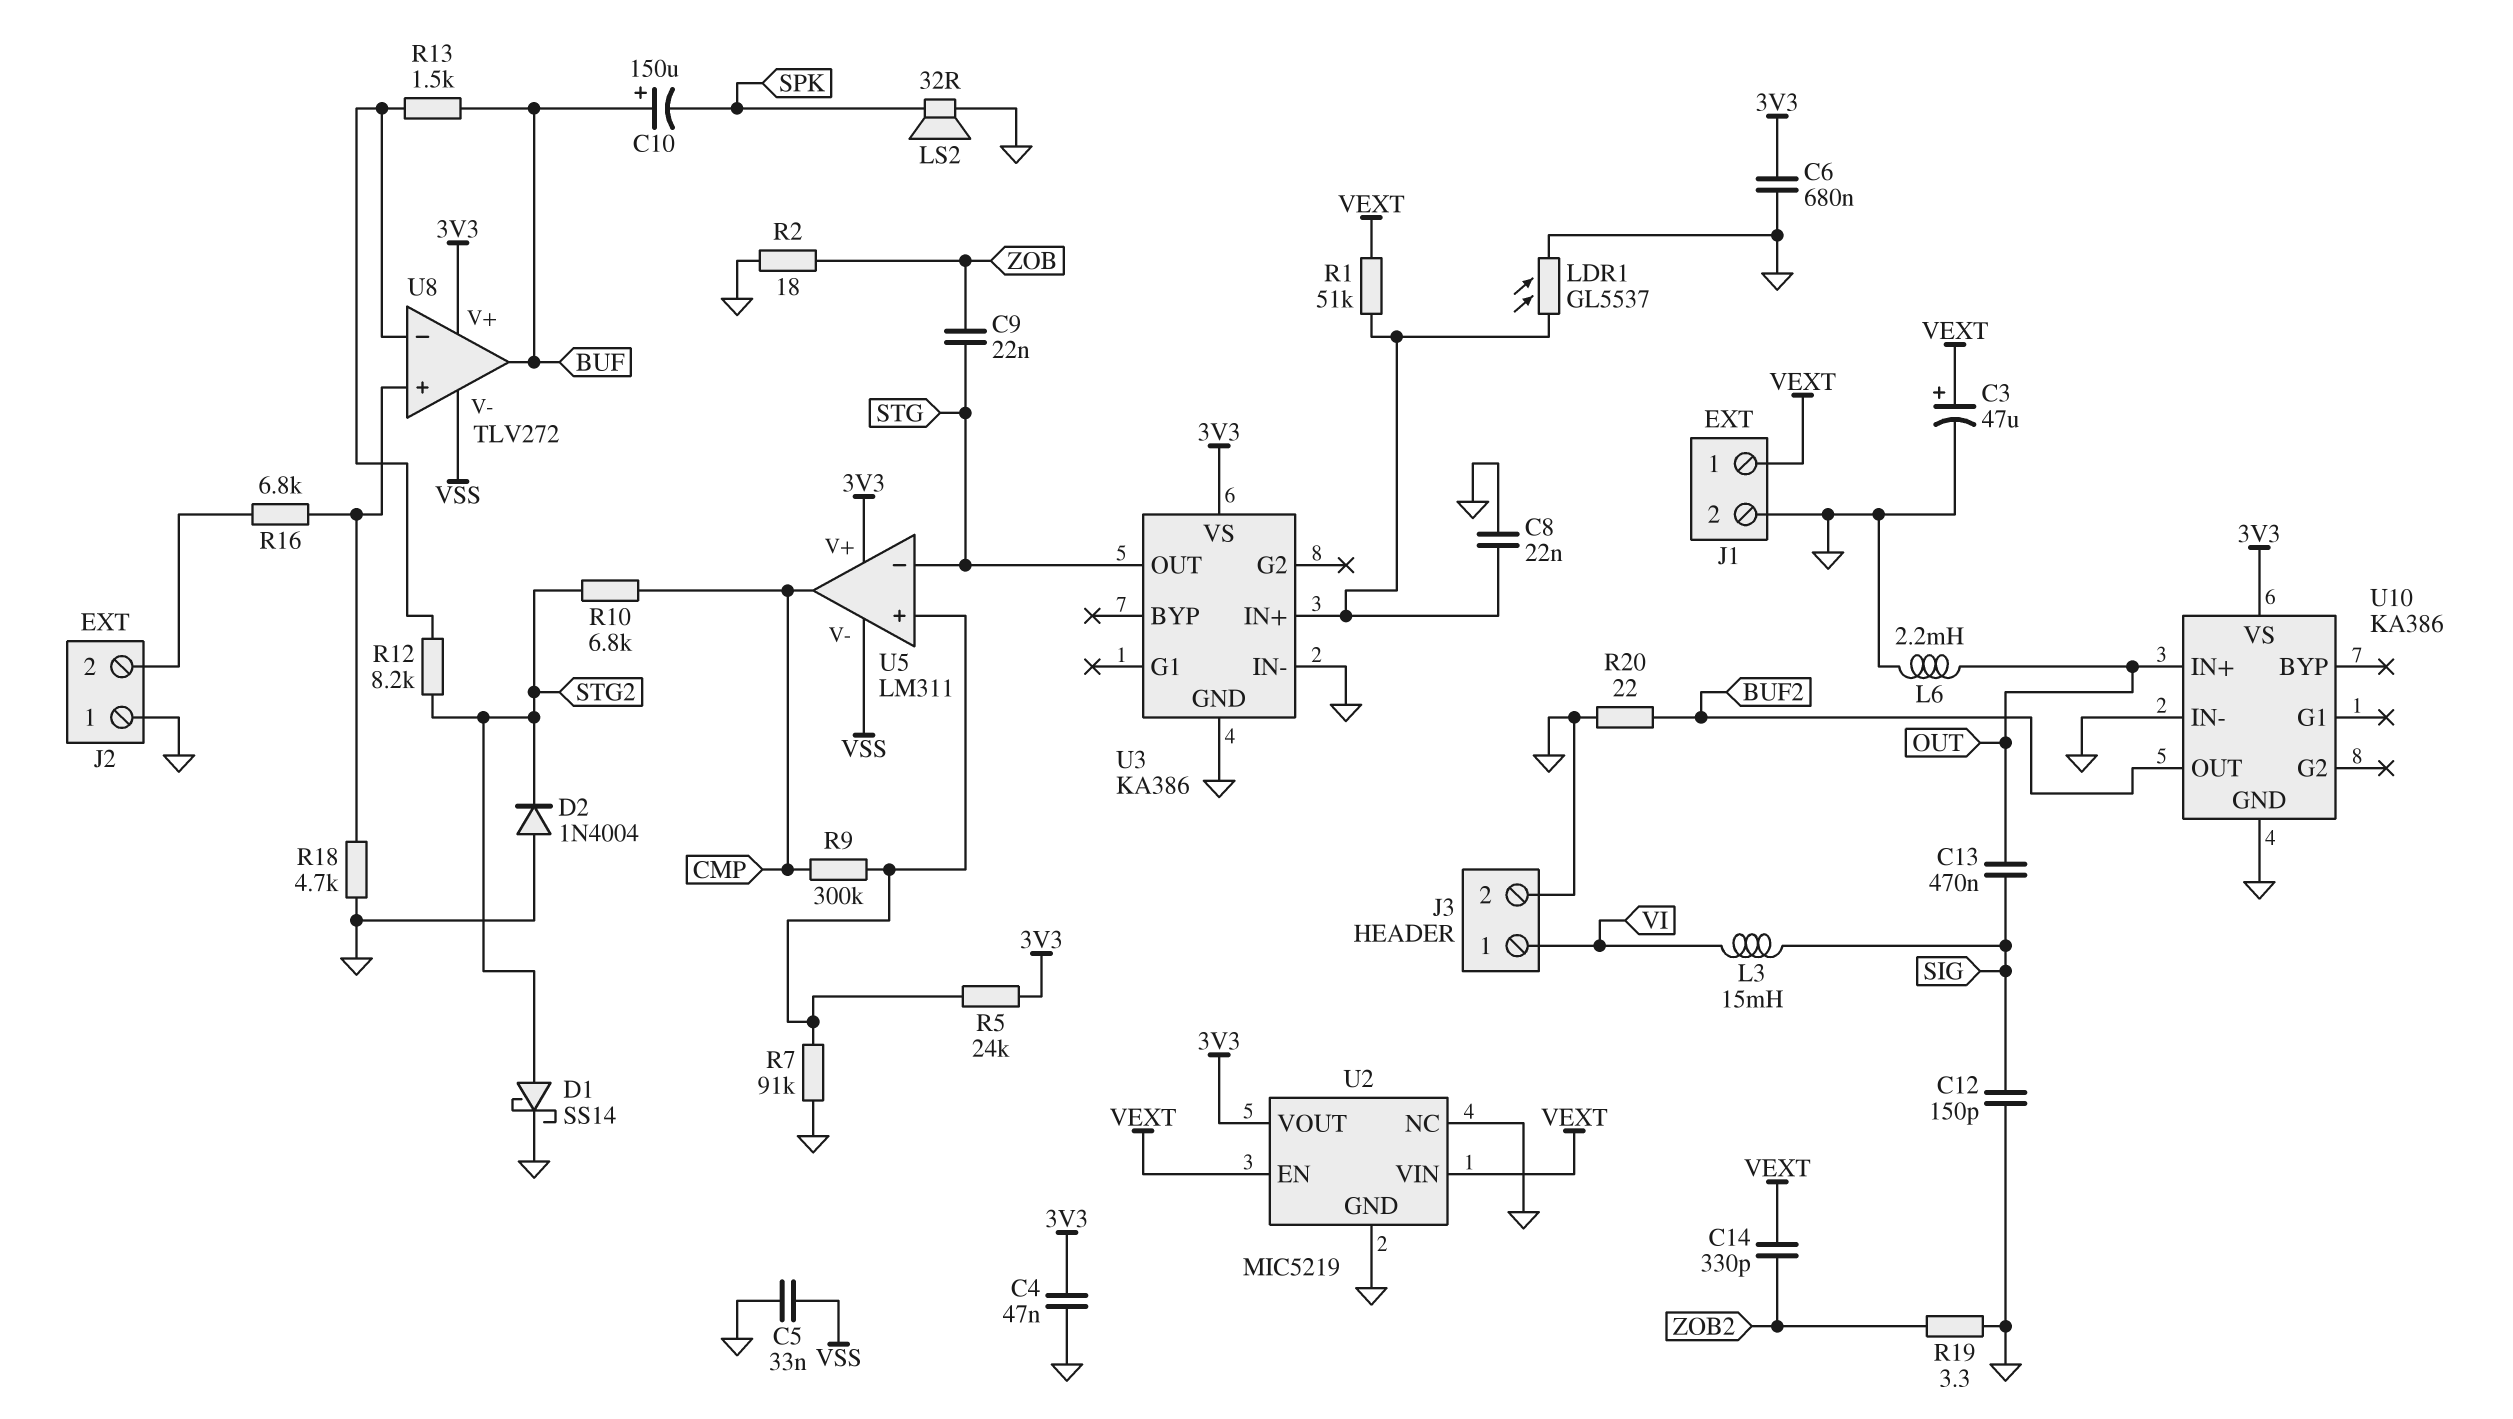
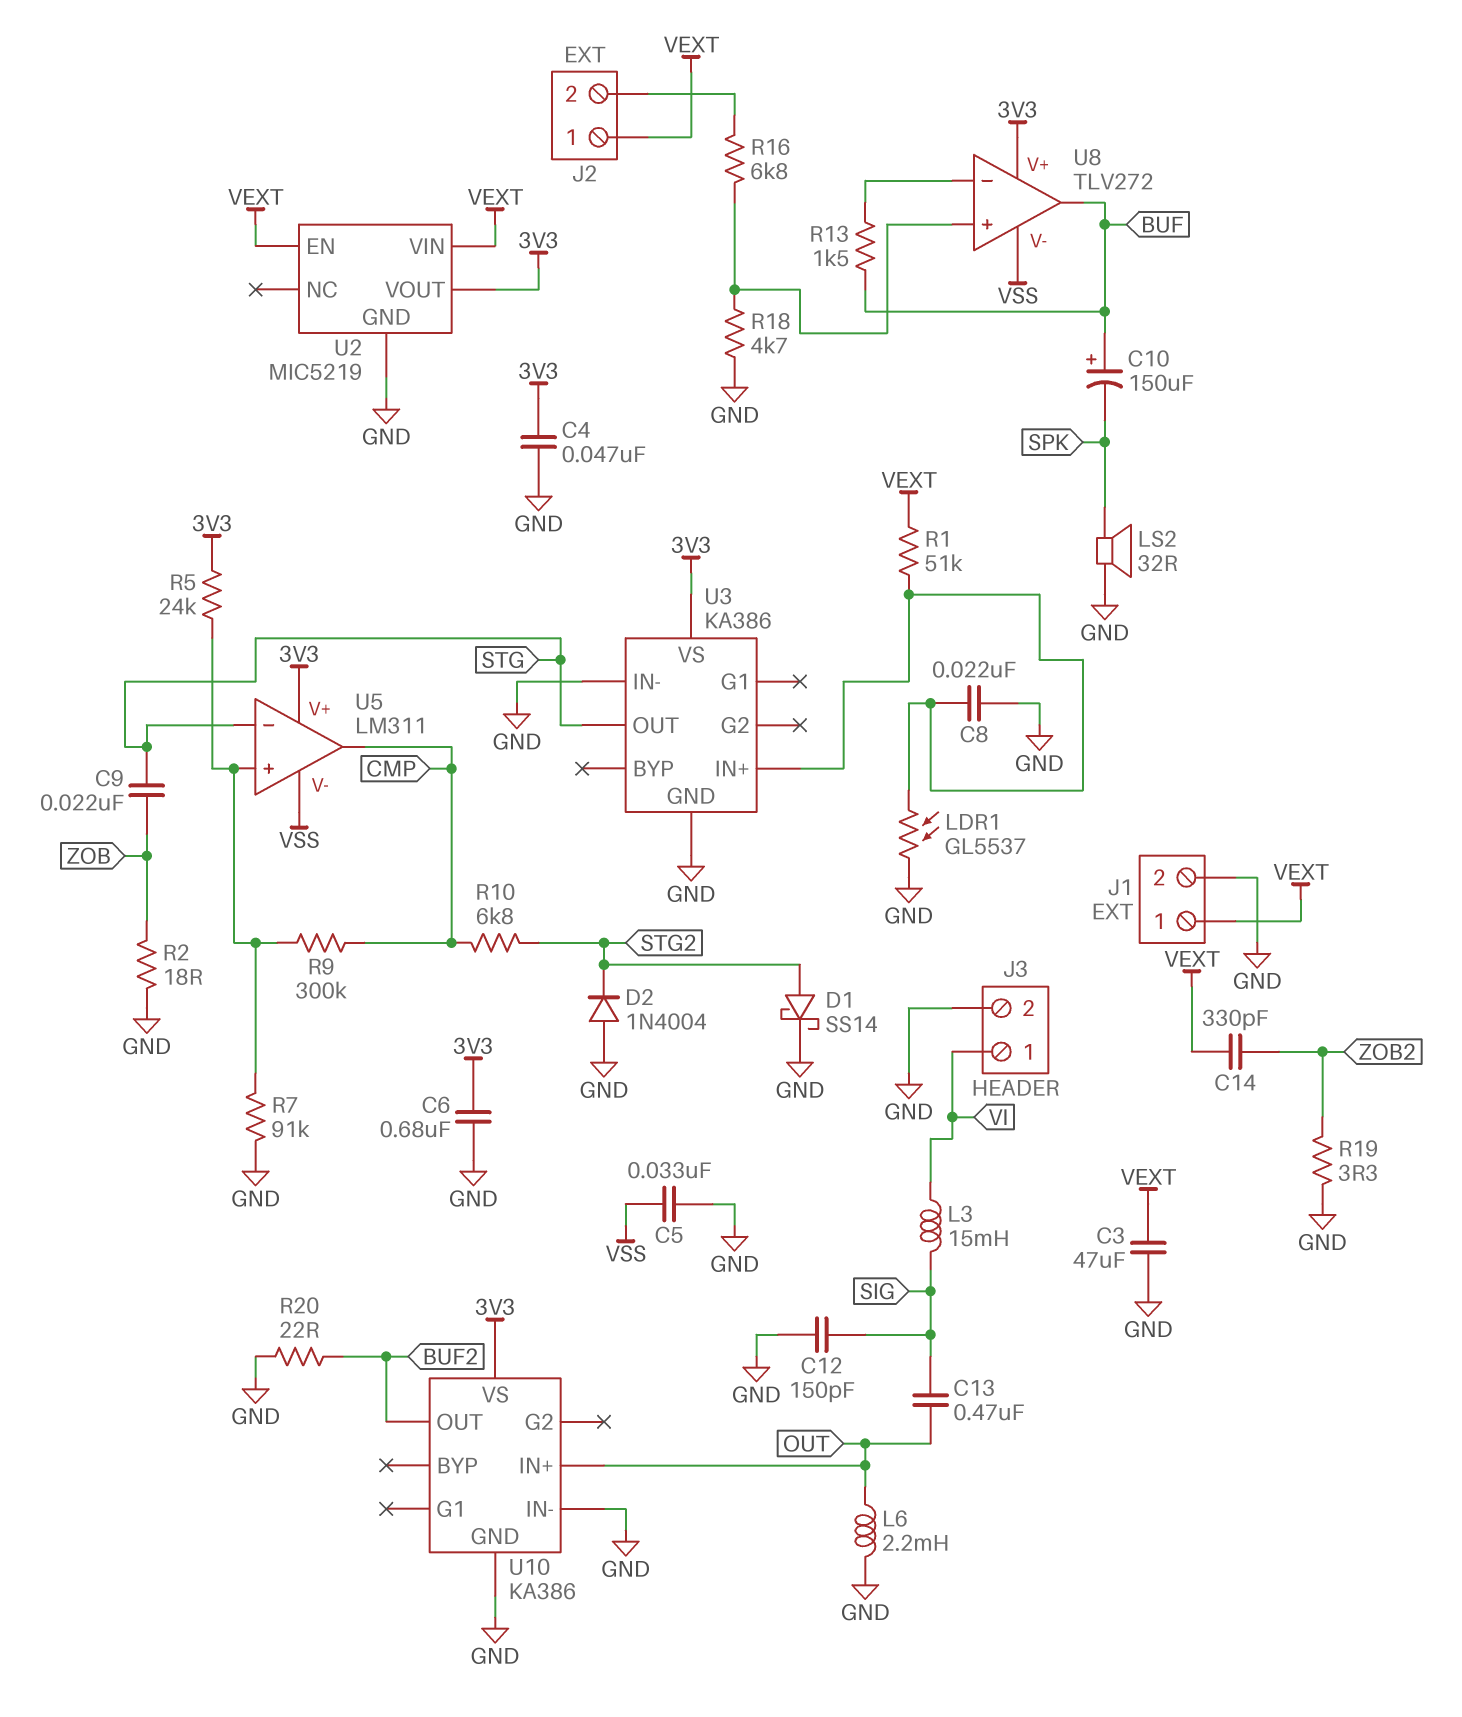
C3: 47uF (plus VEXT, minus GND) -> 47uF (GND, VEXT)
J2 pin 1: GND -> VEXT
R12: 8.2k (STG2, U8/in-) -> none
U2 pin NC: GND -> none

